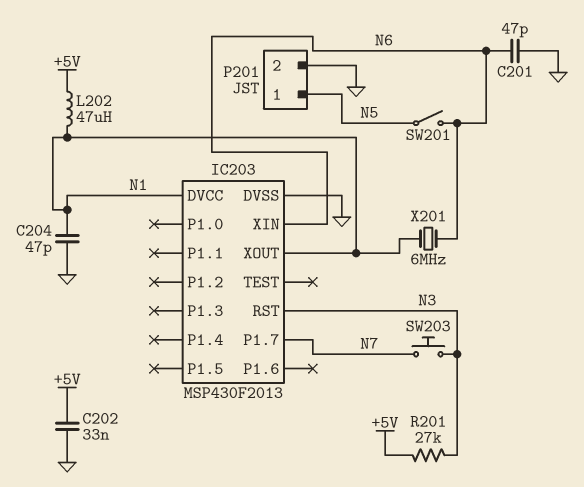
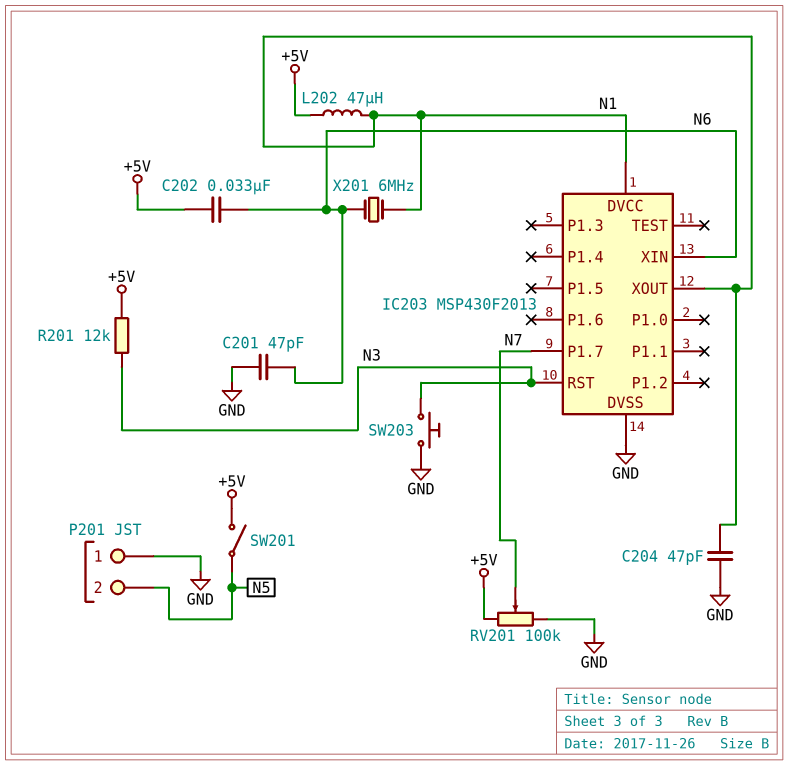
C202: 33nF (+5V, GND) -> 33nF (+5V, N6)
P201 pin 1: N5 -> GND
P201 pin 2: GND -> N5
R201: 27k (+5V, N3) -> 12k (+5V, N3)
RV201: none -> 100k (+5V, GND, wiper N7)
SW201: switch (N5, N6) -> switch (+5V, N5)
SW203: button (N3, N7) -> button (GND, N3)

